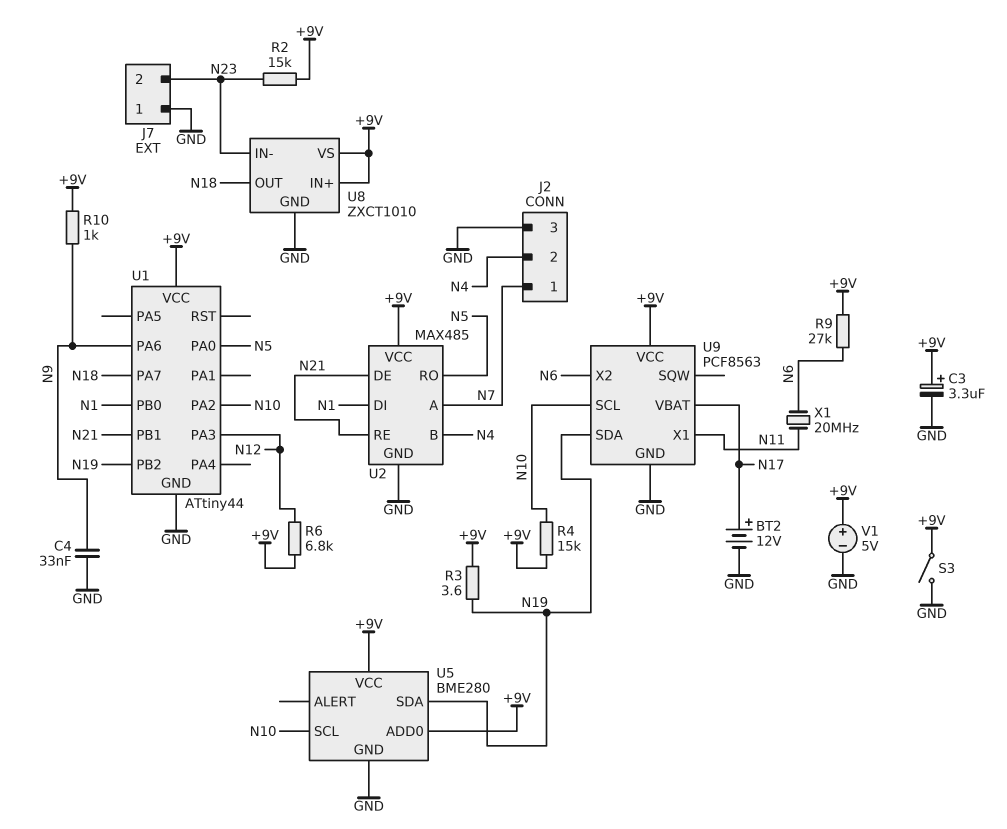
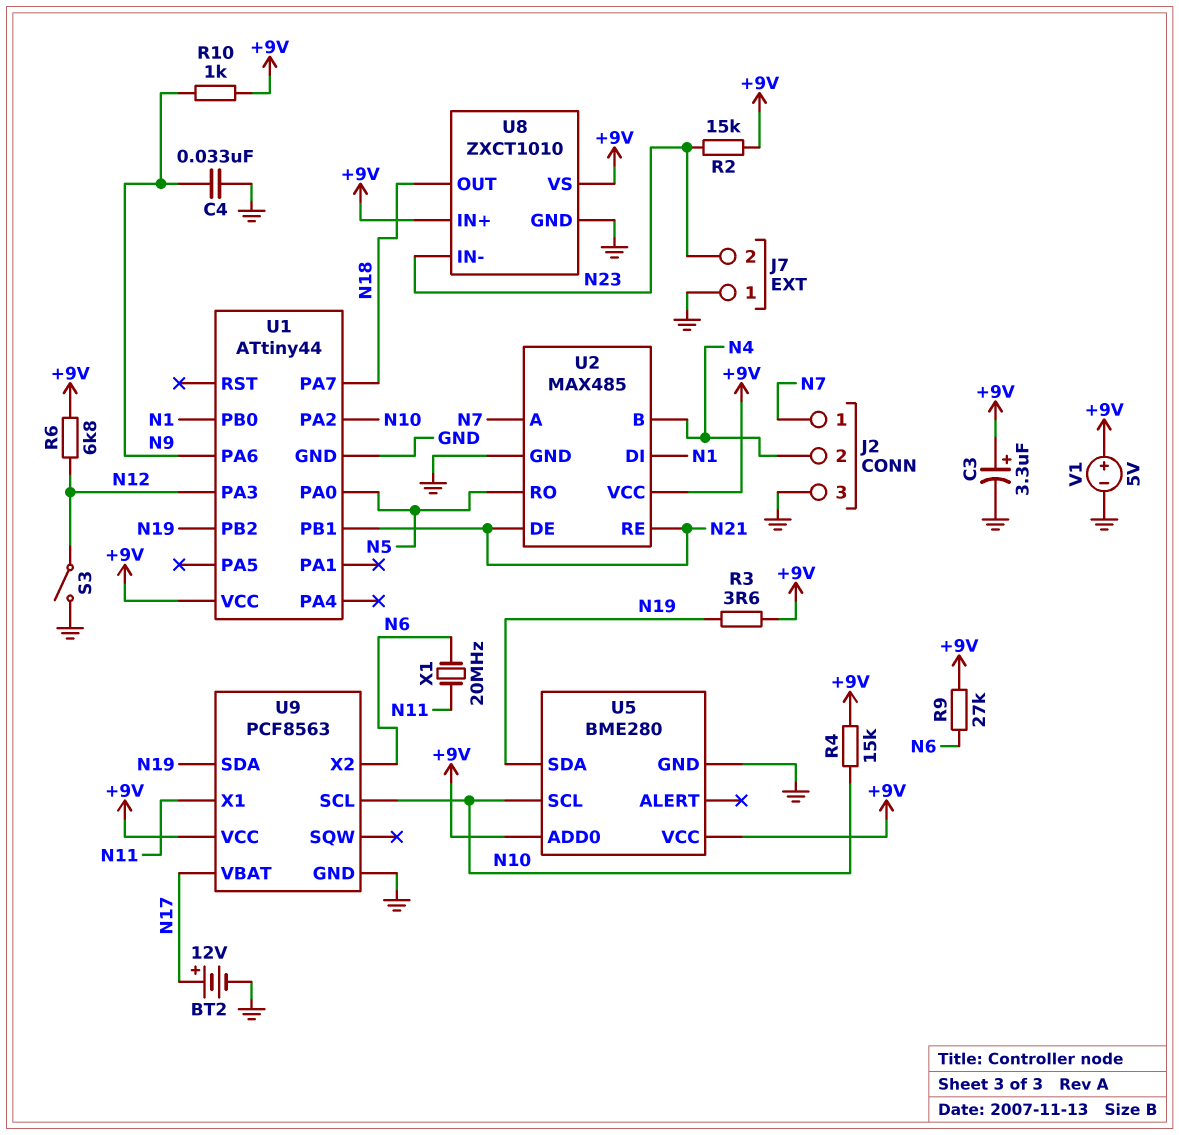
S3: switch (+9V, GND) -> switch (GND, N12)

